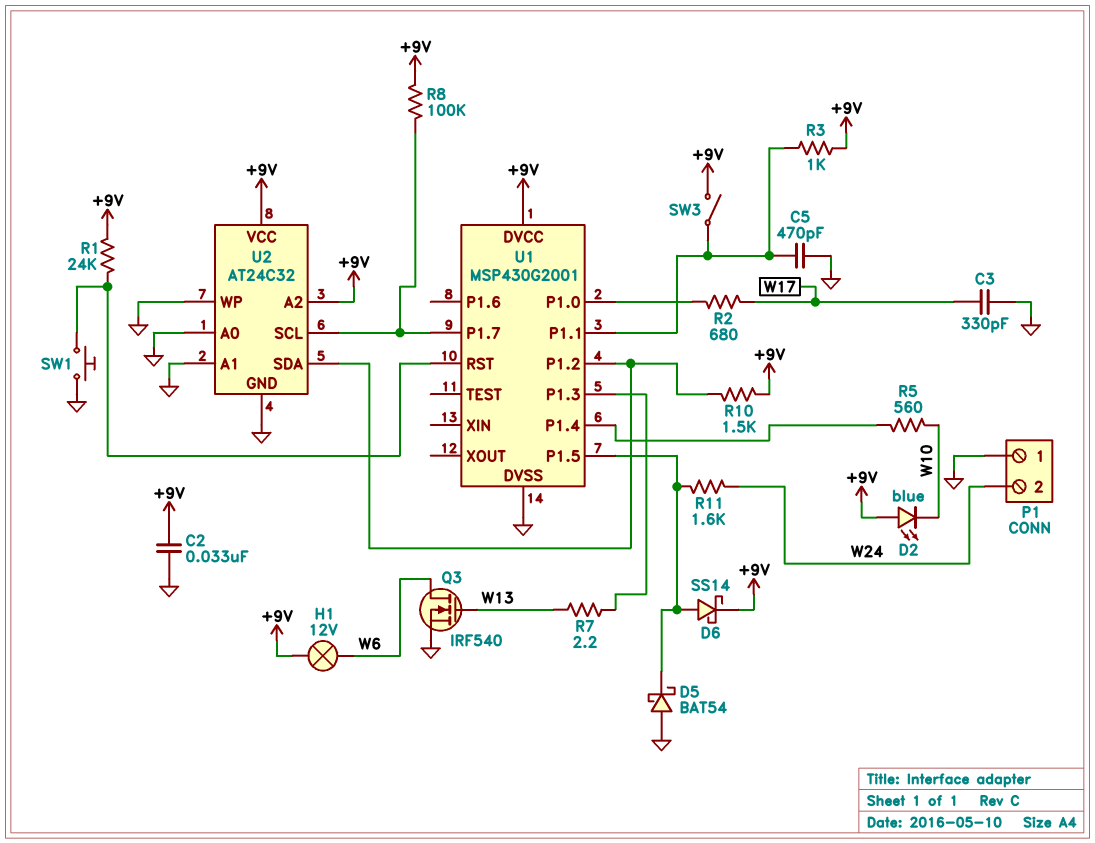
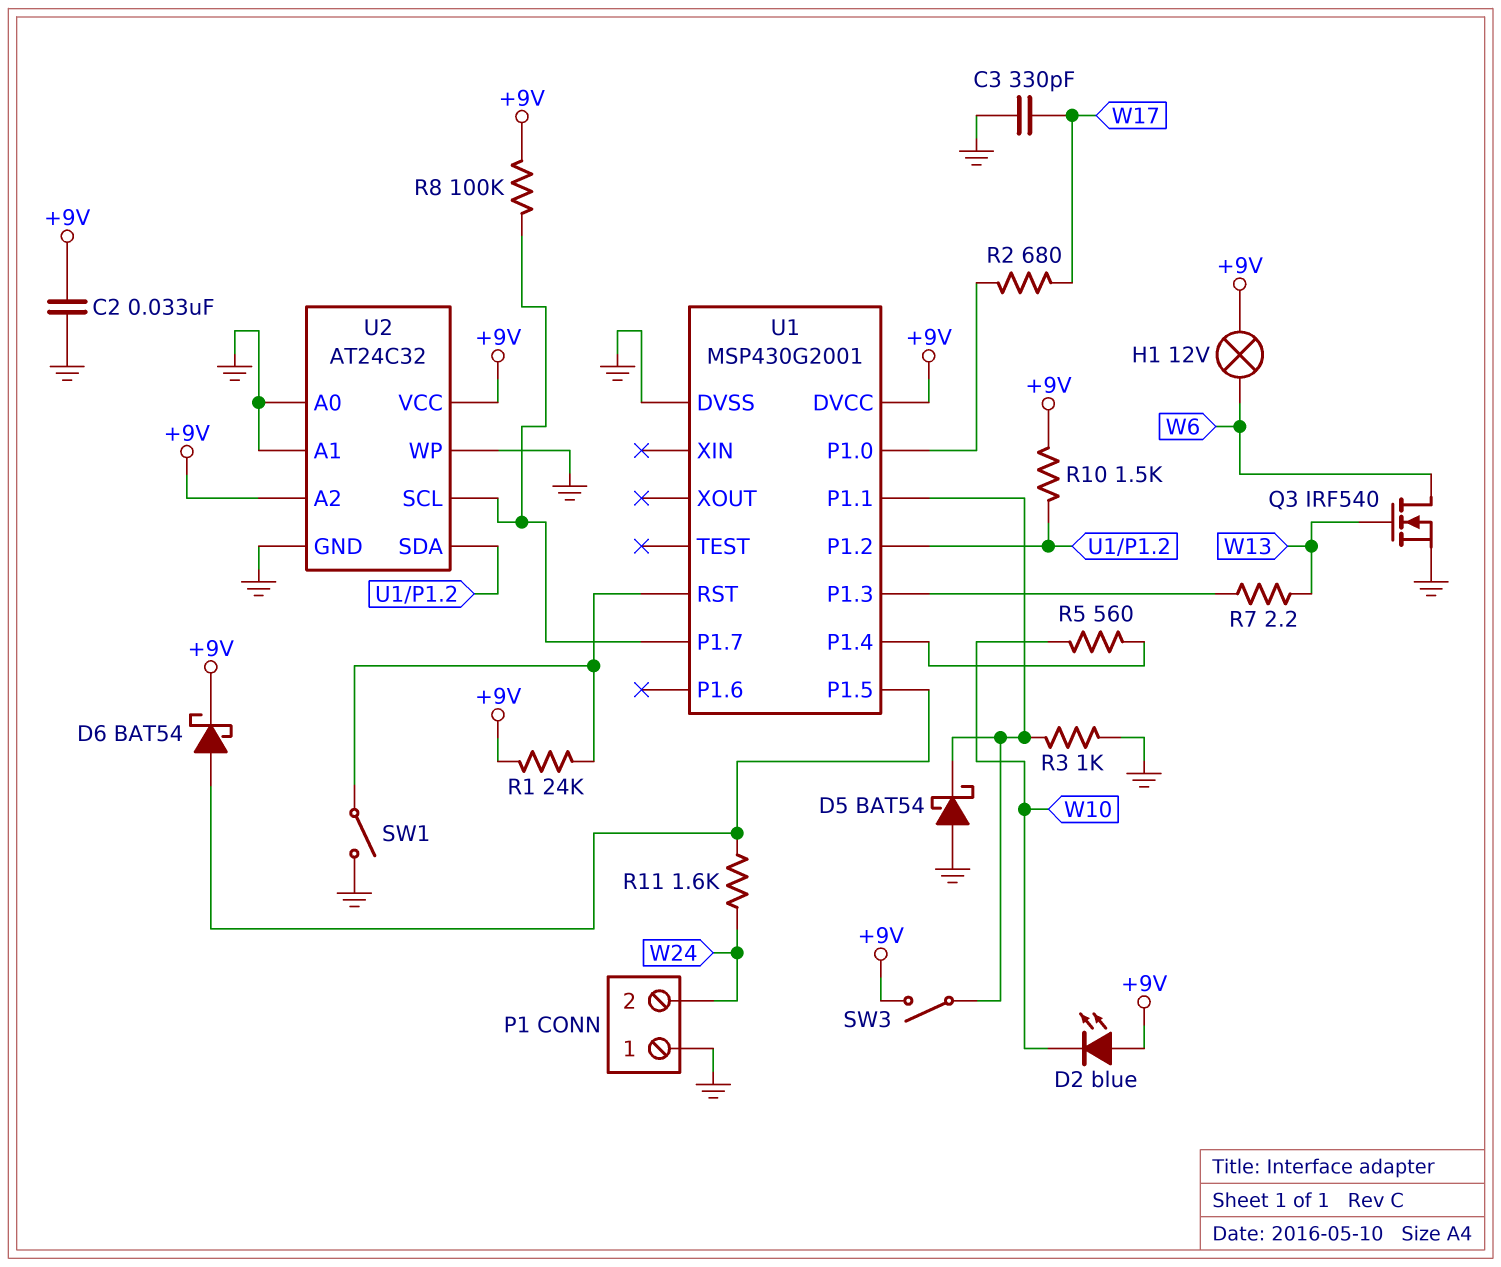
C5: 470pF (GND, U1/P1.1) -> none
D5: schottky BAT54 (A GND, K U1/P1.5) -> schottky BAT54 (A GND, K U1/P1.1)
D6: schottky SS14 (A U1/P1.5, K +9V) -> schottky BAT54 (A U1/P1.5, K +9V)
R3: 1k (+9V, U1/P1.1) -> 1k (GND, U1/P1.1)
SW1: button (GND, U1/RST) -> switch (GND, U1/RST)

